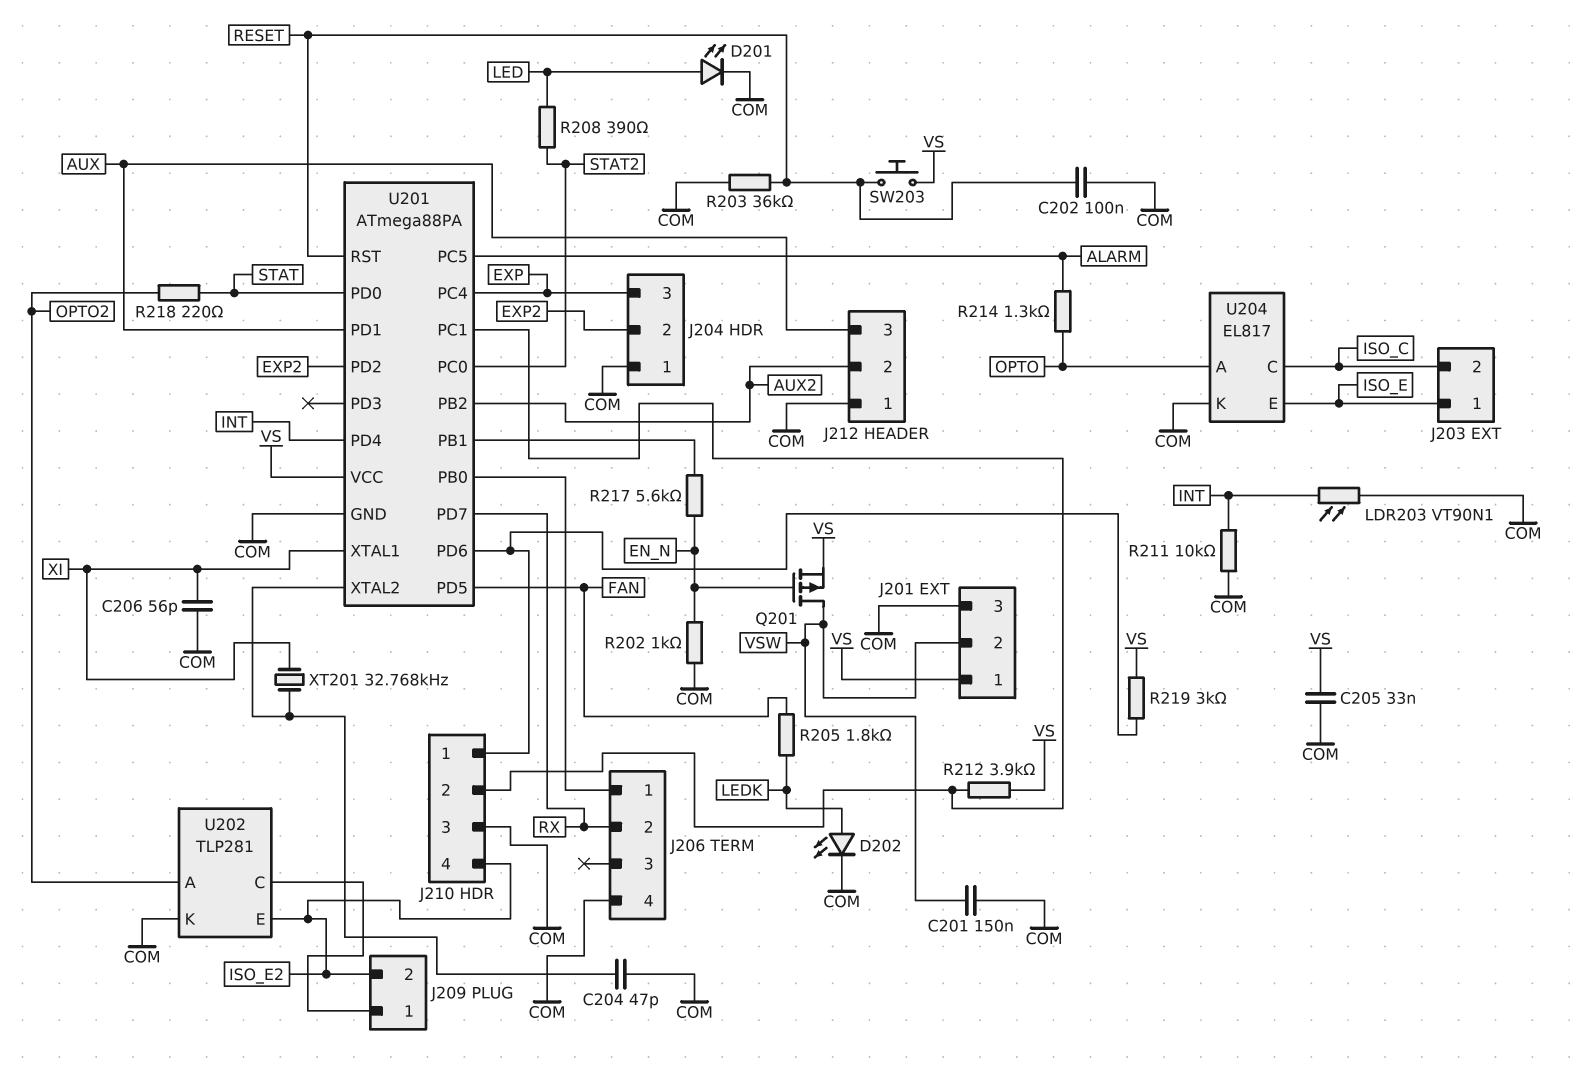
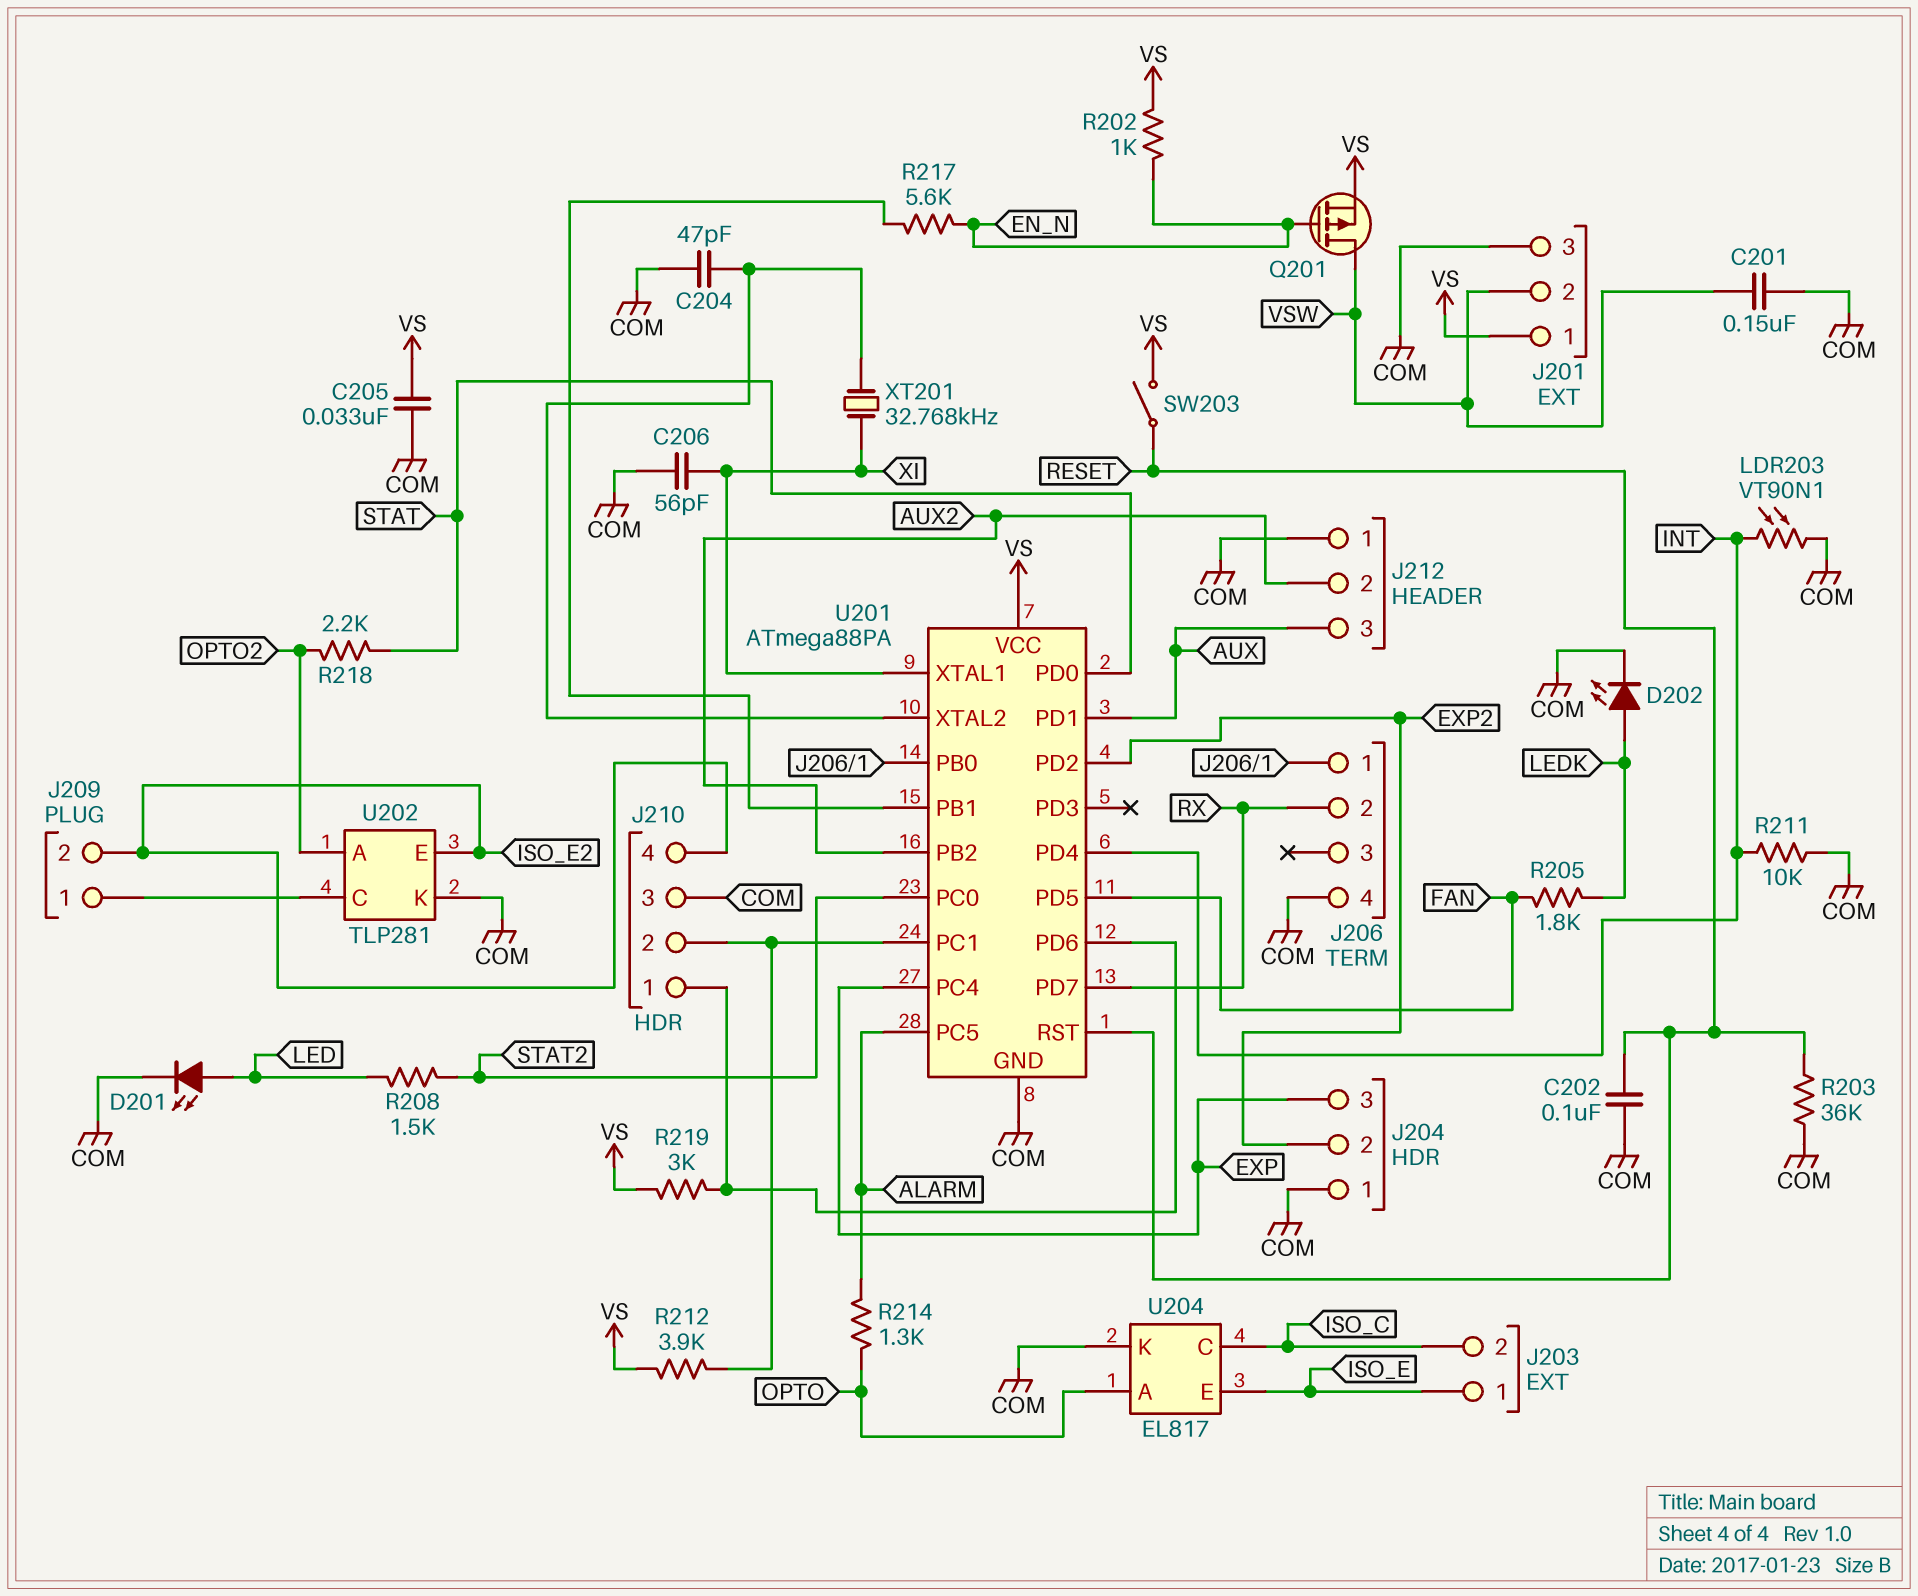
R202: 1k (COM, EN_N) -> 1k (EN_N, VS)
R208: 390 (LED, STAT2) -> 1.5k (LED, STAT2)
R218: 220 (OPTO2, STAT) -> 2.2k (OPTO2, STAT)
SW203: button (RESET, VS) -> switch (RESET, VS)

